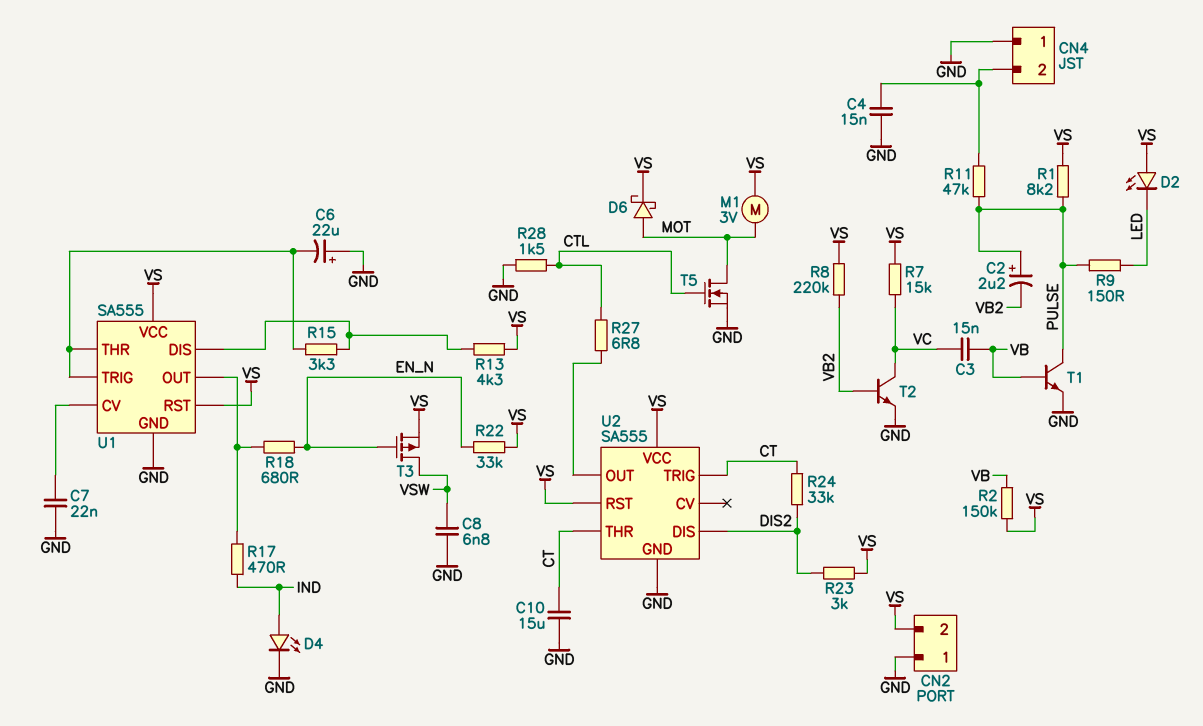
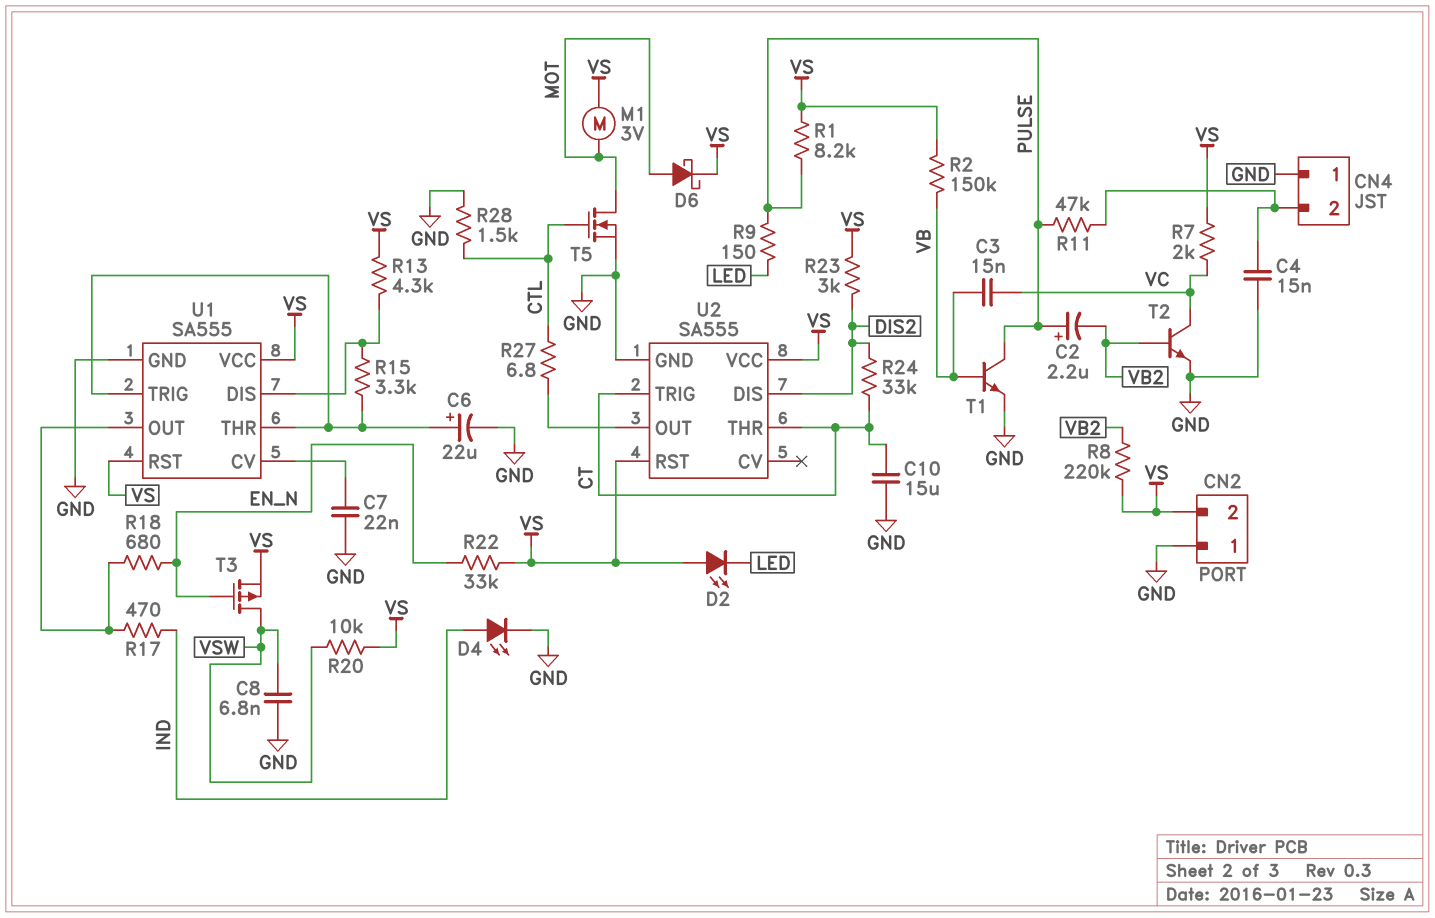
C6: 22uF (plus GND, minus U1/THR) -> 22uF (plus U1/THR, minus GND)
R7: 15k (VC, VS) -> 2k (VC, VS)
R20: none -> 10k (VS, VSW)

